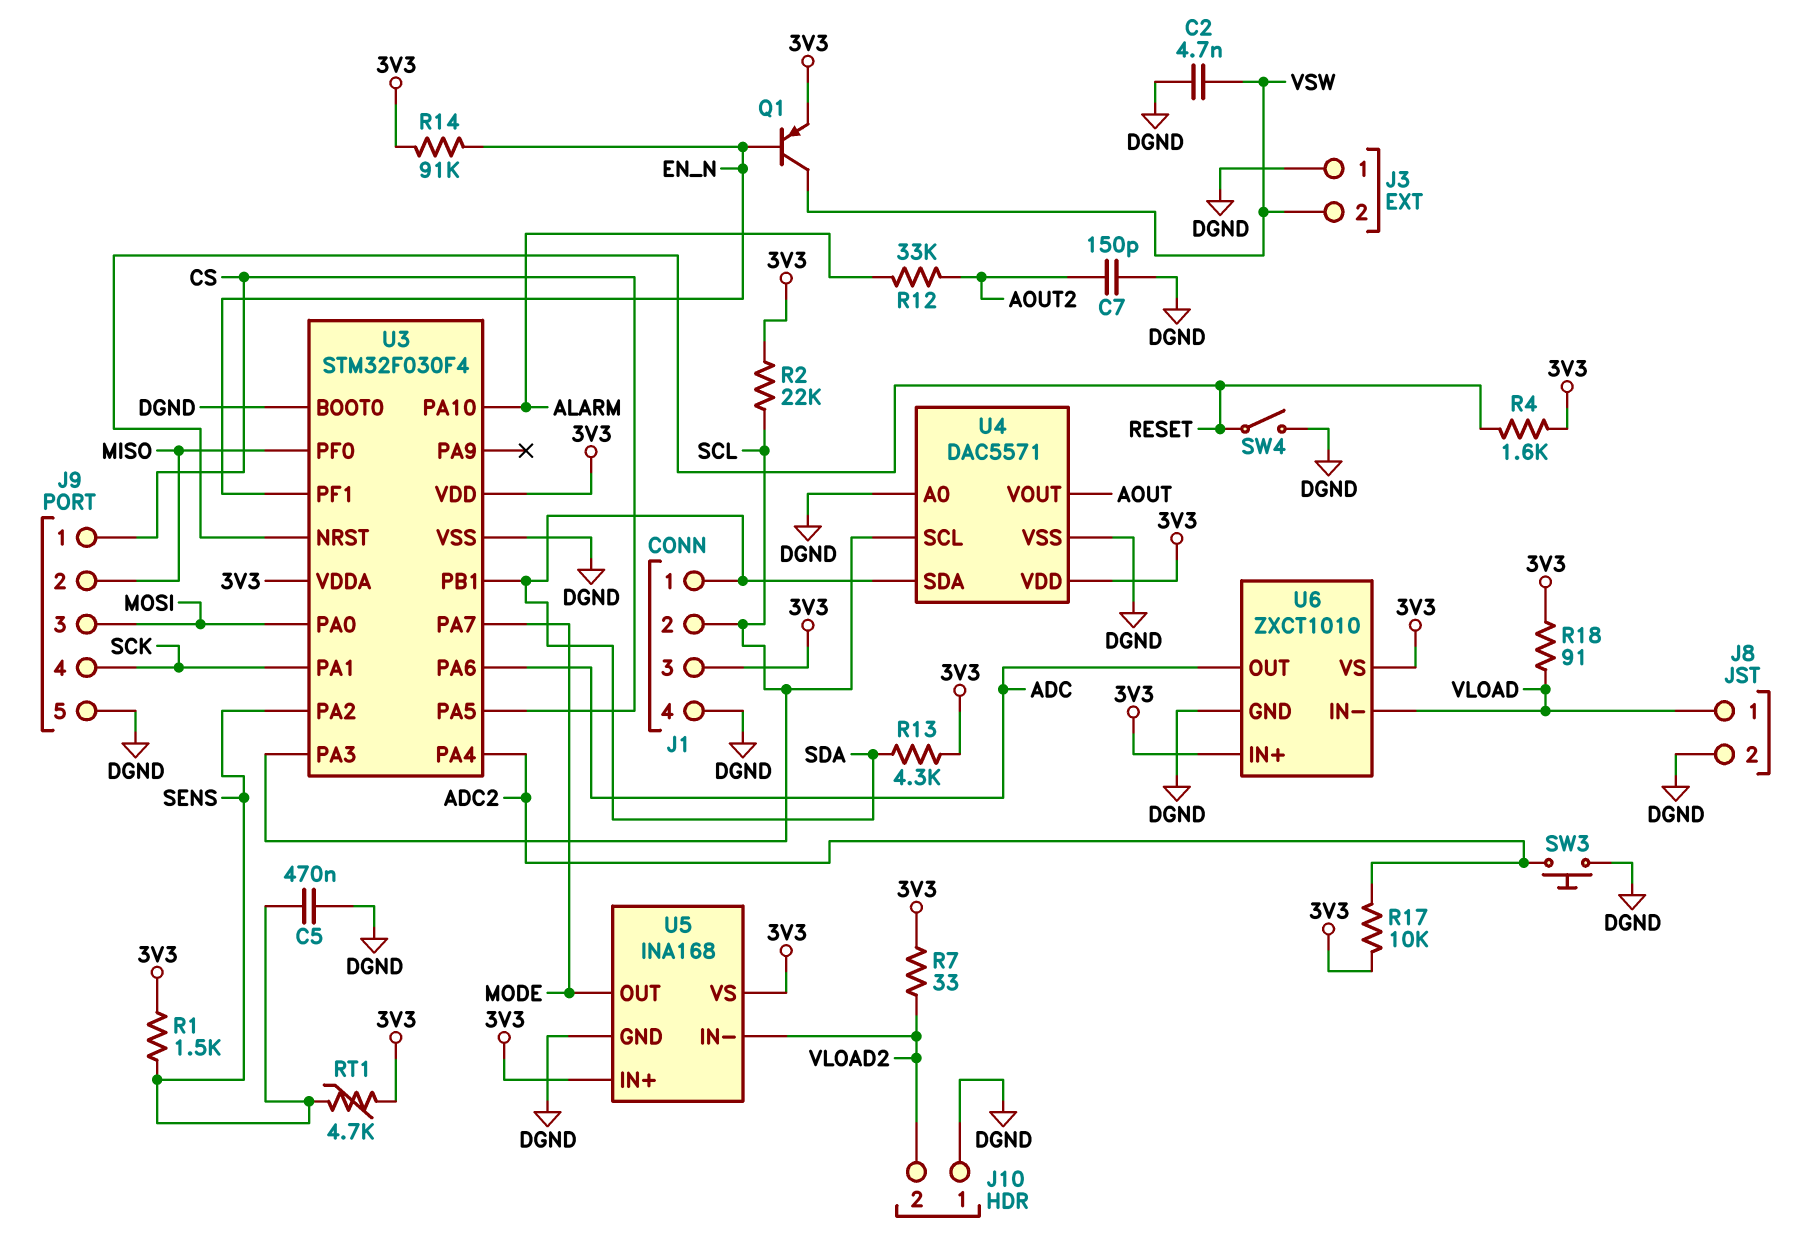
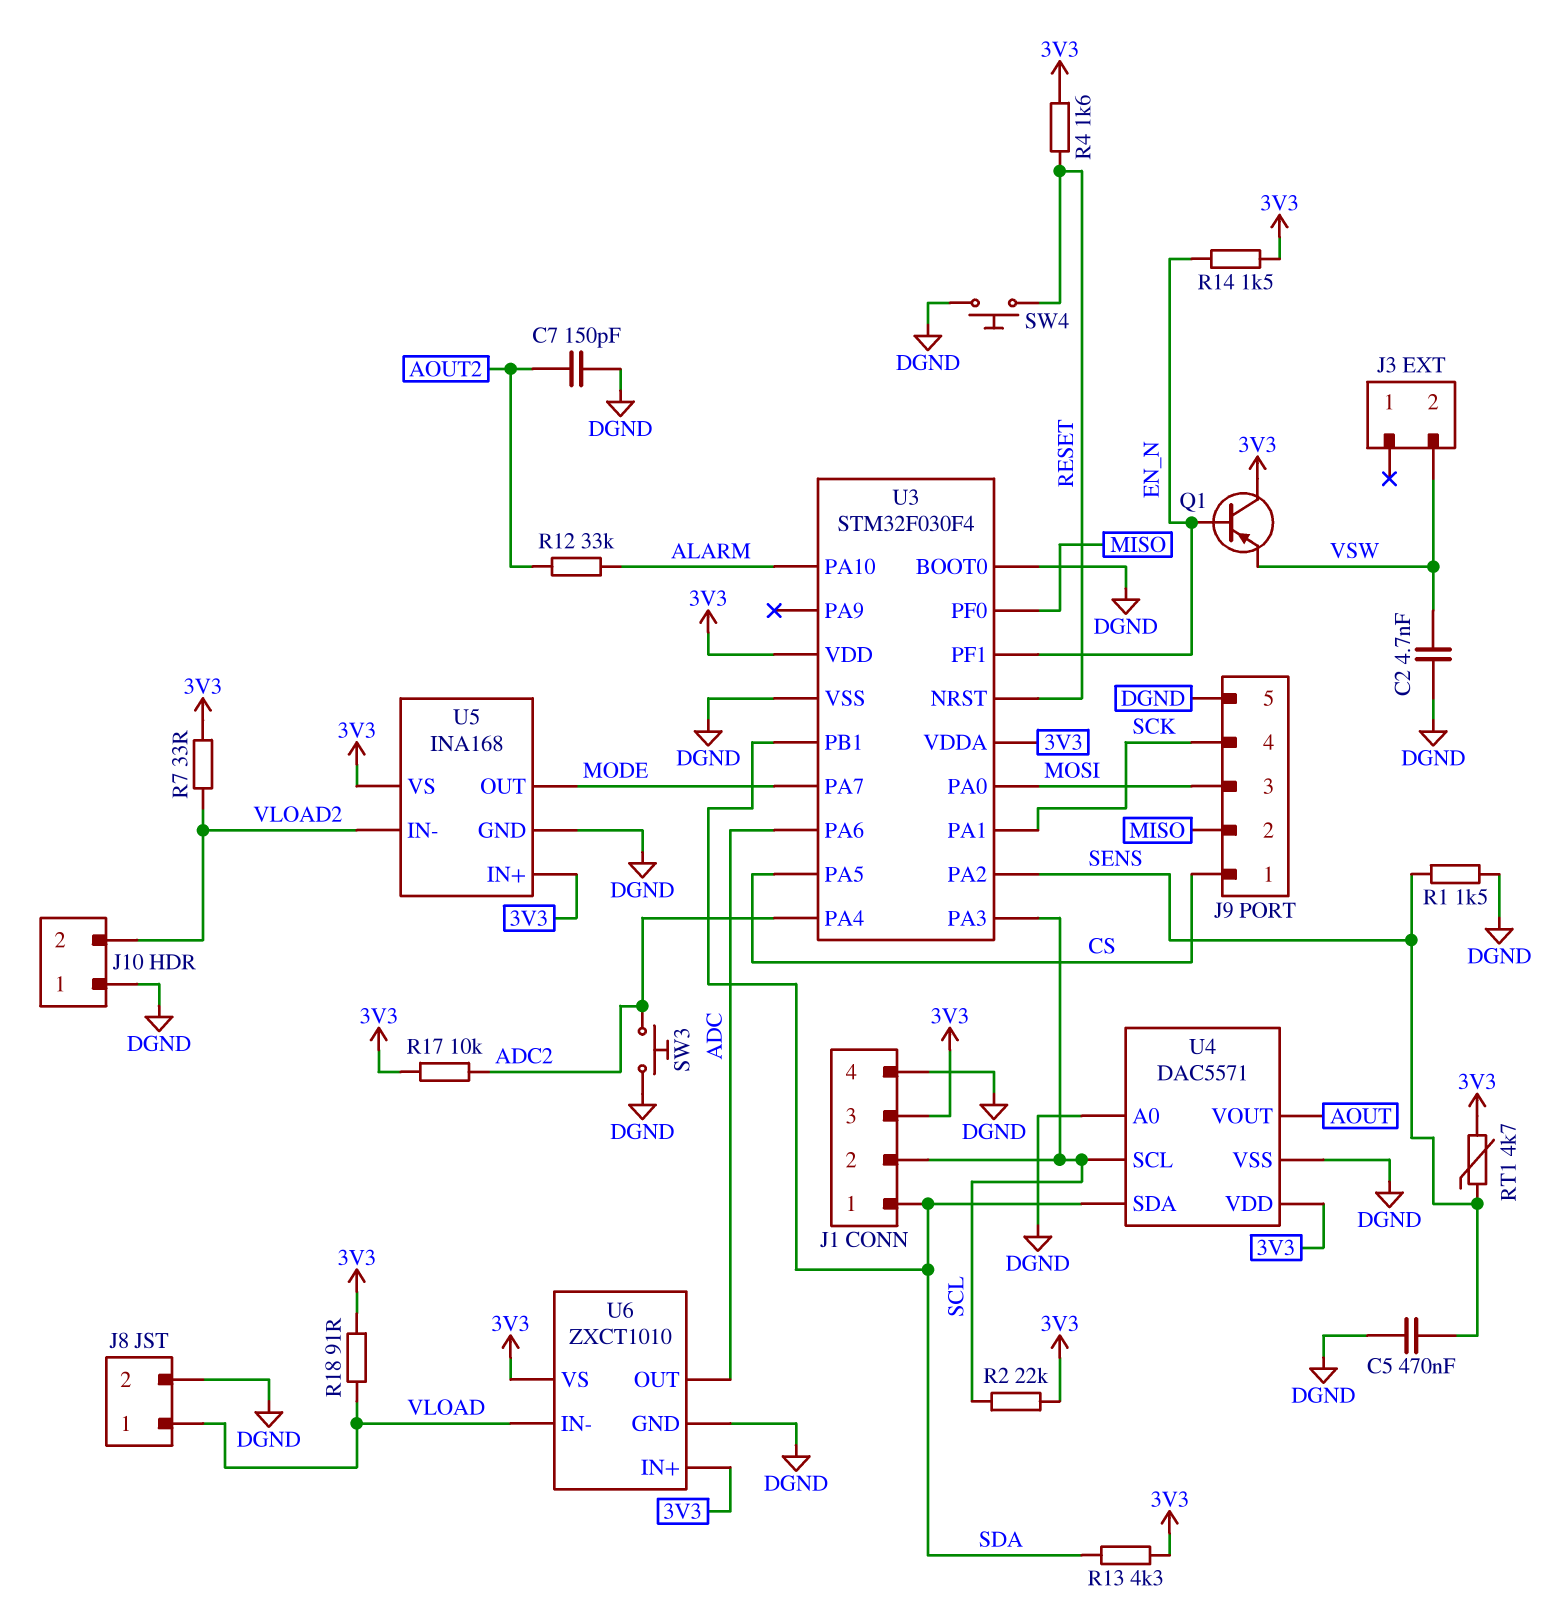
J3 pin 1: DGND -> none
Q1: PNP (B EN_N, C VSW, E 3V3) -> PNP (B EN_N, C 3V3, E VSW)
R1: 1.5k (3V3, SENS) -> 1.5k (DGND, SENS)
R14: 91k (3V3, EN_N) -> 1.5k (3V3, EN_N)
SW4: switch (DGND, RESET) -> button (DGND, RESET)

